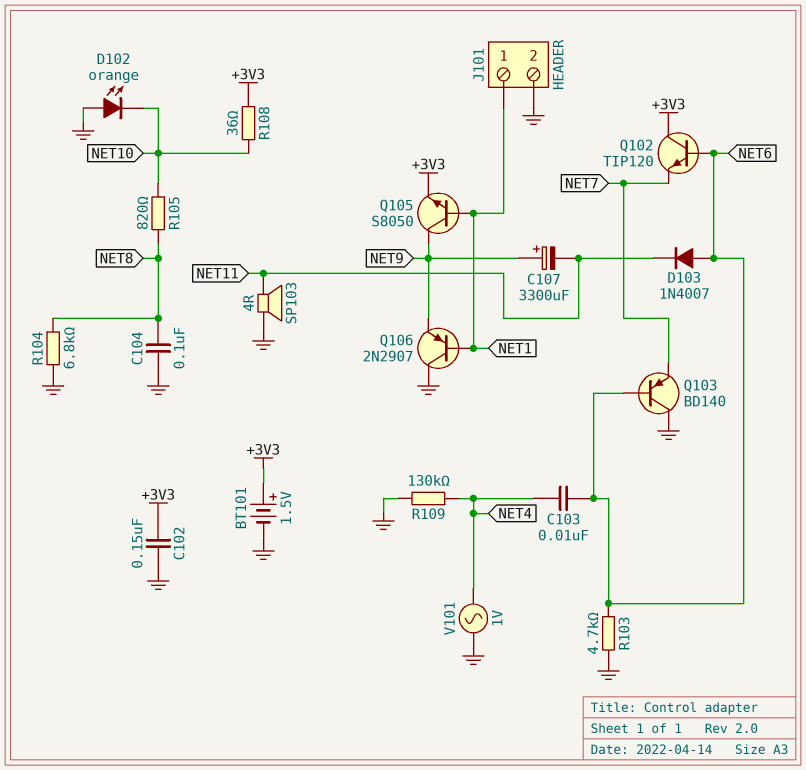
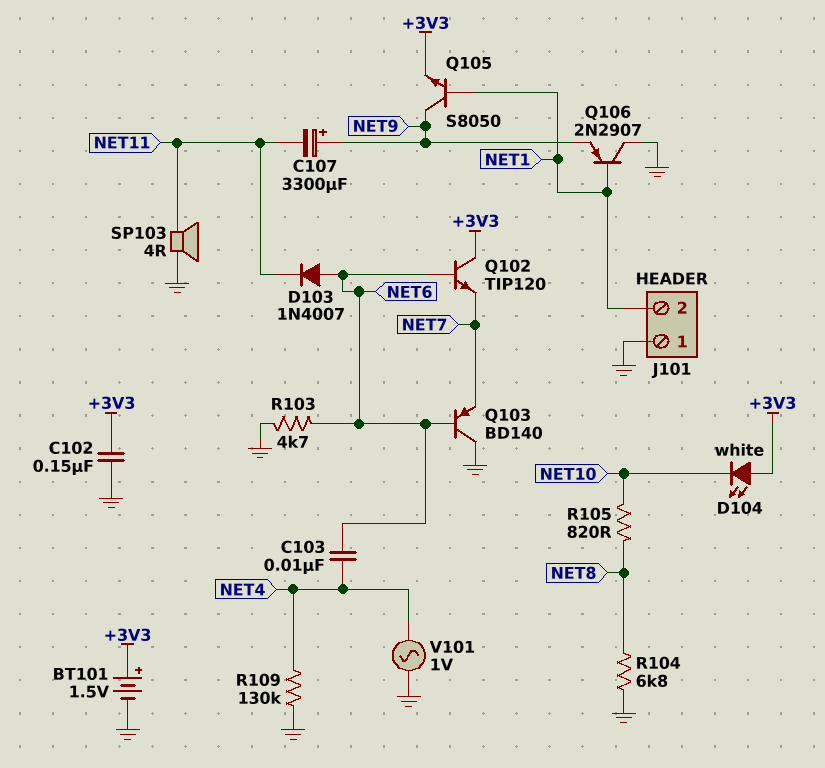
C104: 100nF (GND, NET8) -> none
D102: LED orange (A GND, K NET10) -> none
D104: none -> LED white (A +3V3, K NET10)
J101 pin 1: NET1 -> GND
J101 pin 2: GND -> NET1
R108: 36 (+3V3, NET10) -> none

